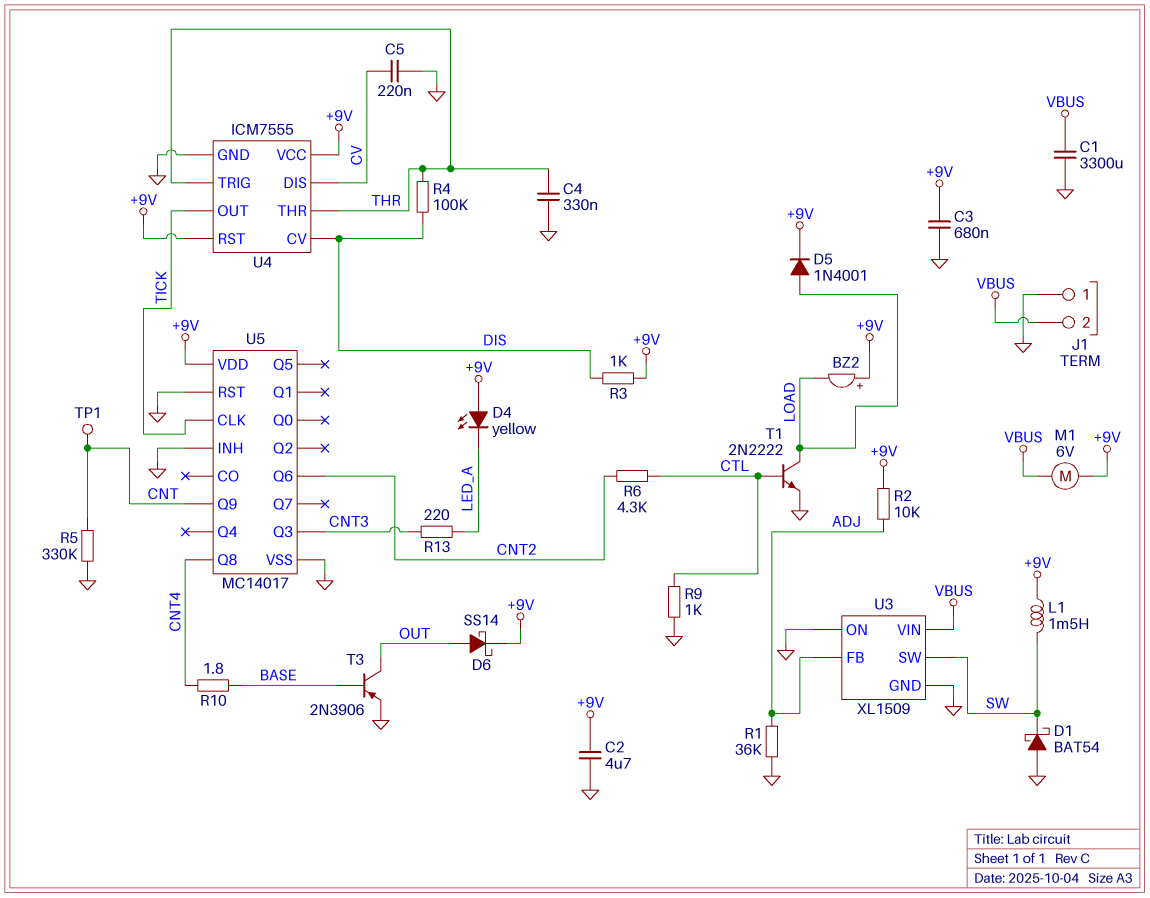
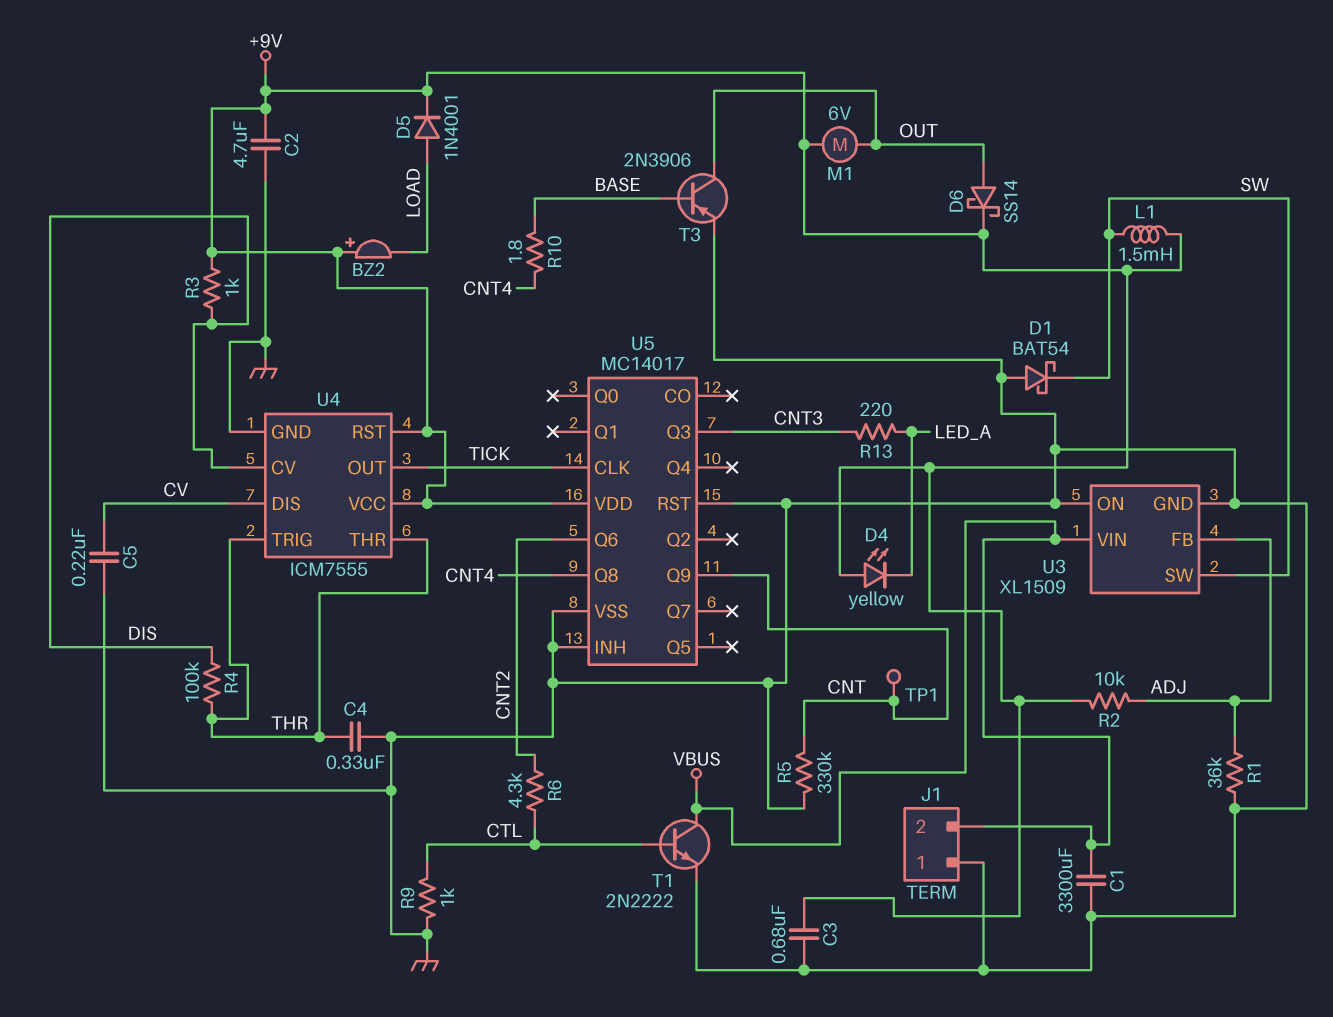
M1: motor 6V (+9V, VBUS) -> motor 6V (+9V, OUT)
T1: NPN 2N2222 (B CTL, C LOAD, E GND) -> NPN 2N2222 (B CTL, C VBUS, E GND)

